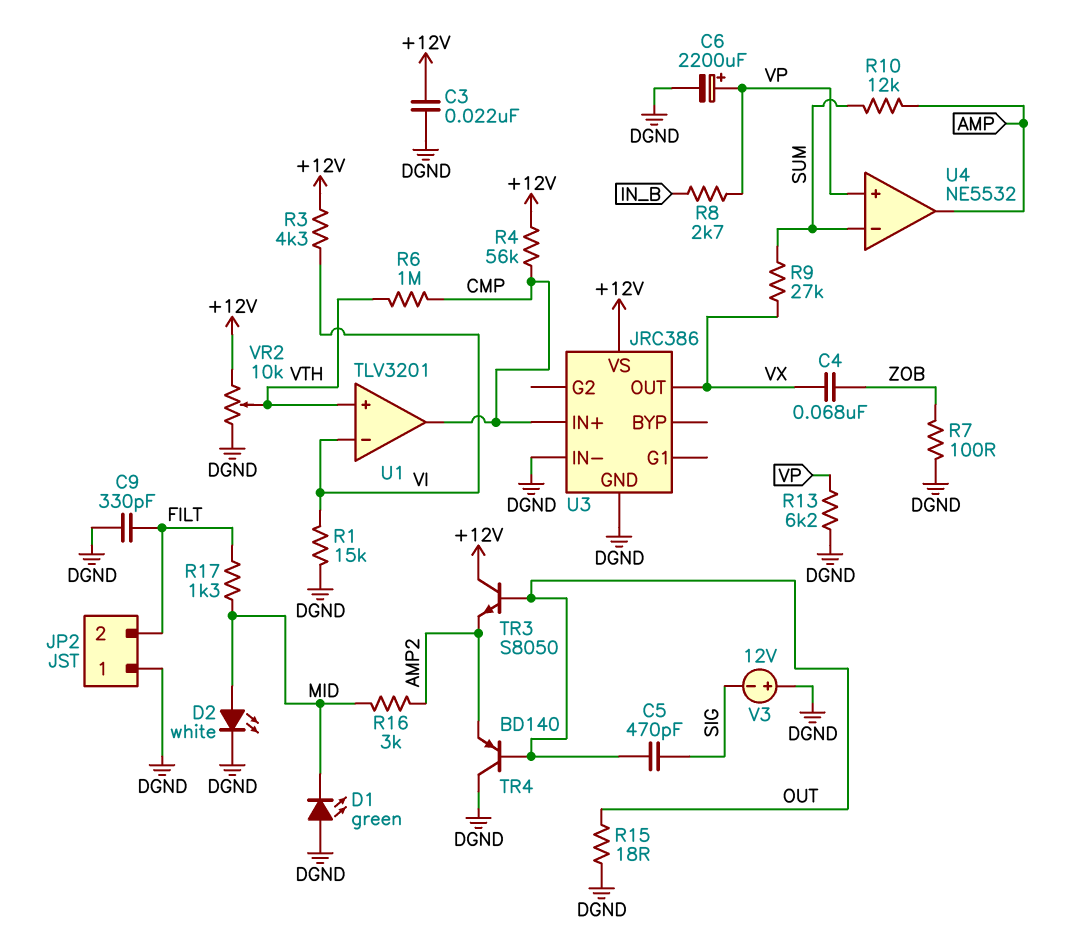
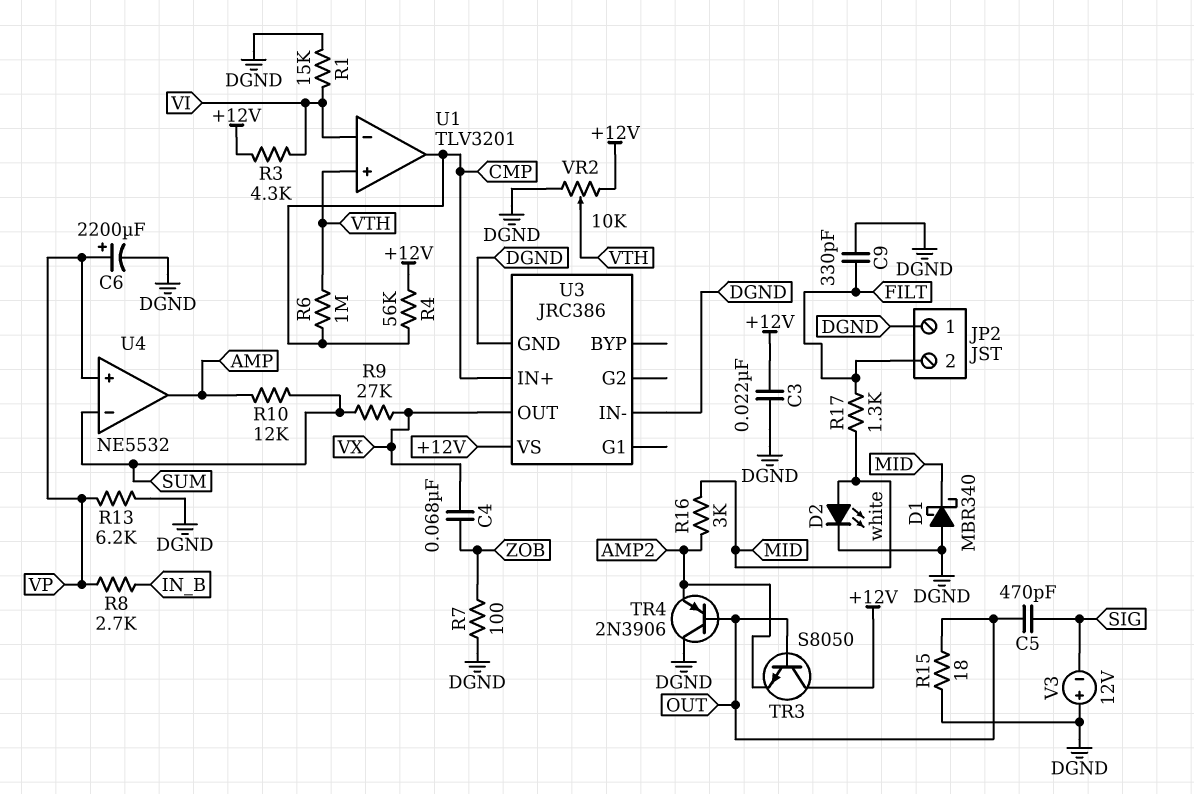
D1: LED green (A DGND, K MID) -> schottky MBR340 (A DGND, K MID)
TR4: PNP BD140 (B OUT, C DGND, E AMP2) -> PNP 2N3906 (B OUT, C DGND, E AMP2)

